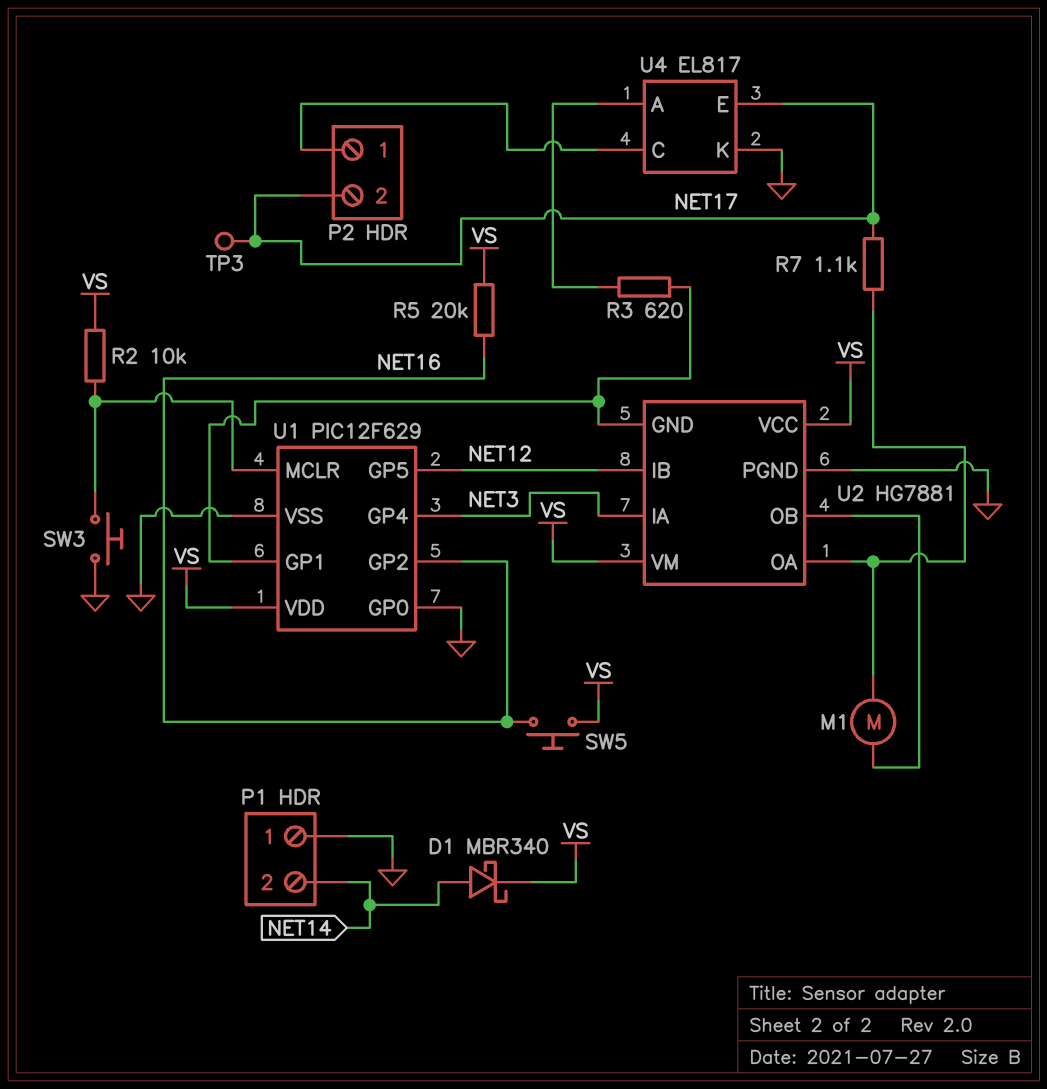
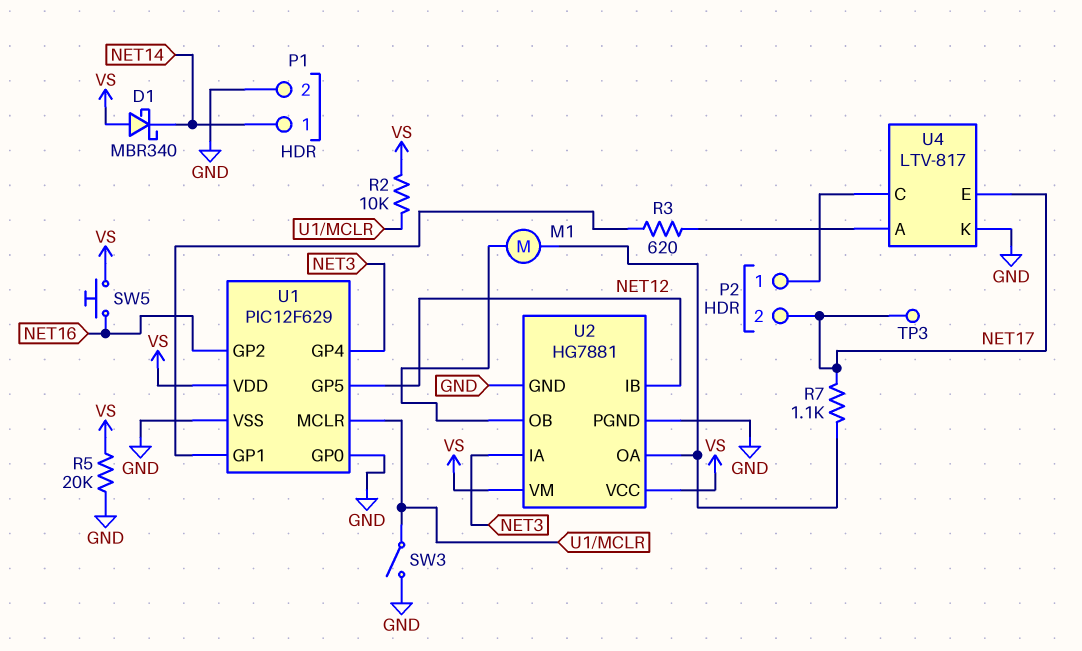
D1: schottky MBR340 (A NET14, K VS) -> schottky MBR340 (A VS, K NET14)
P1 pin 1: GND -> NET14
P1 pin 2: NET14 -> GND
R5: 20k (NET16, VS) -> 20k (GND, VS)
SW3: button (GND, U1/MCLR) -> switch (GND, U1/MCLR)
U2 pin GND: U1/GP1 -> GND
U4: EL817 -> LTV-817

